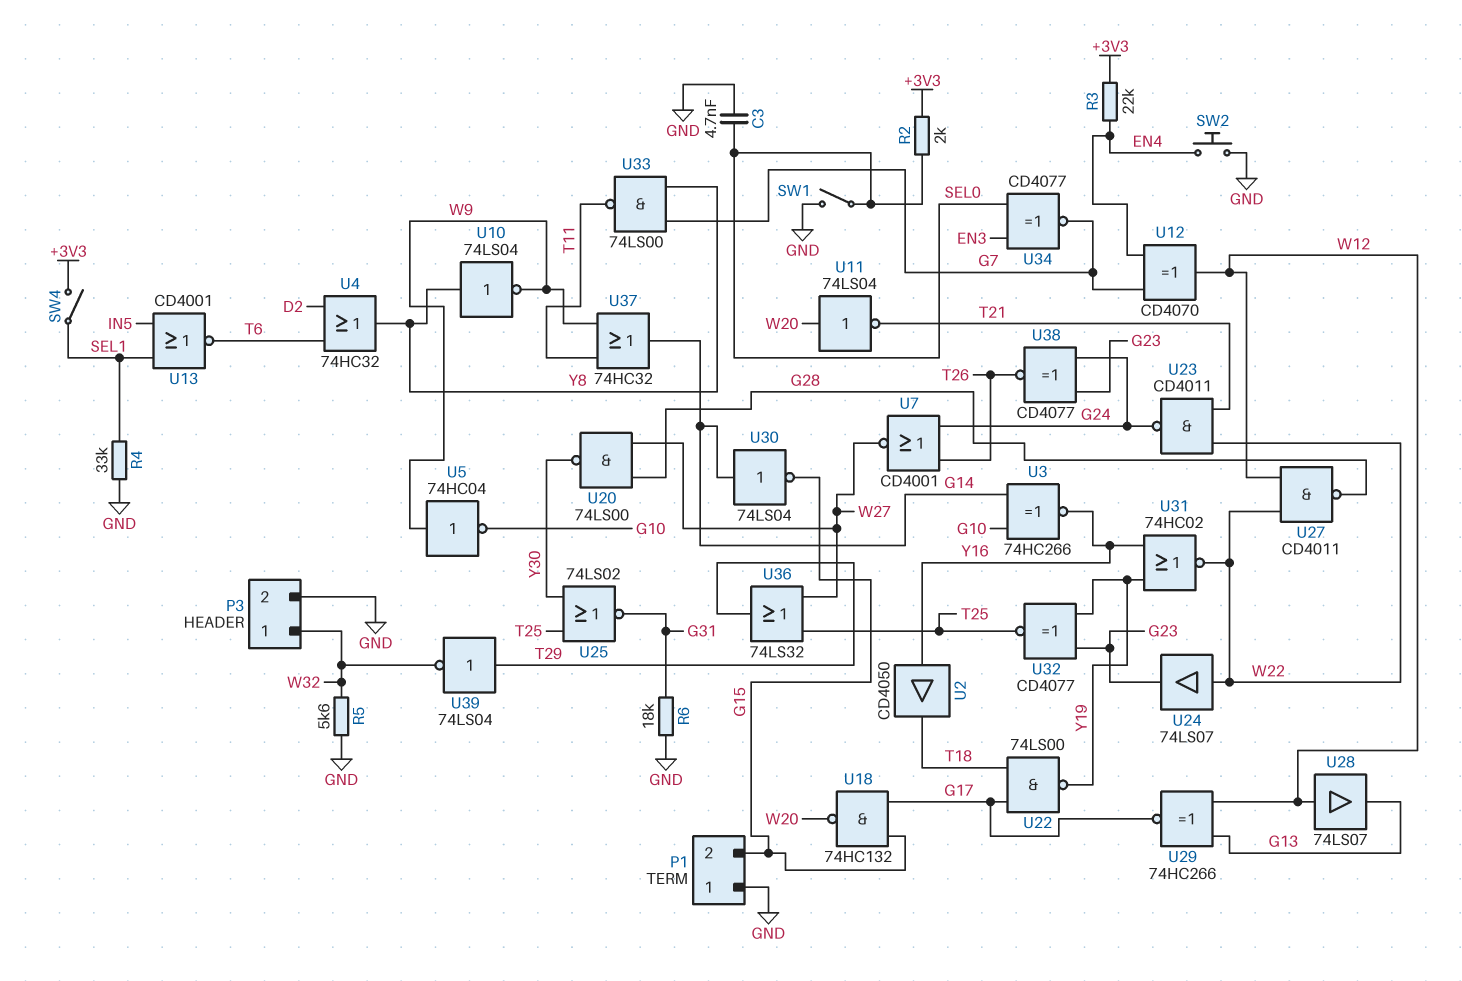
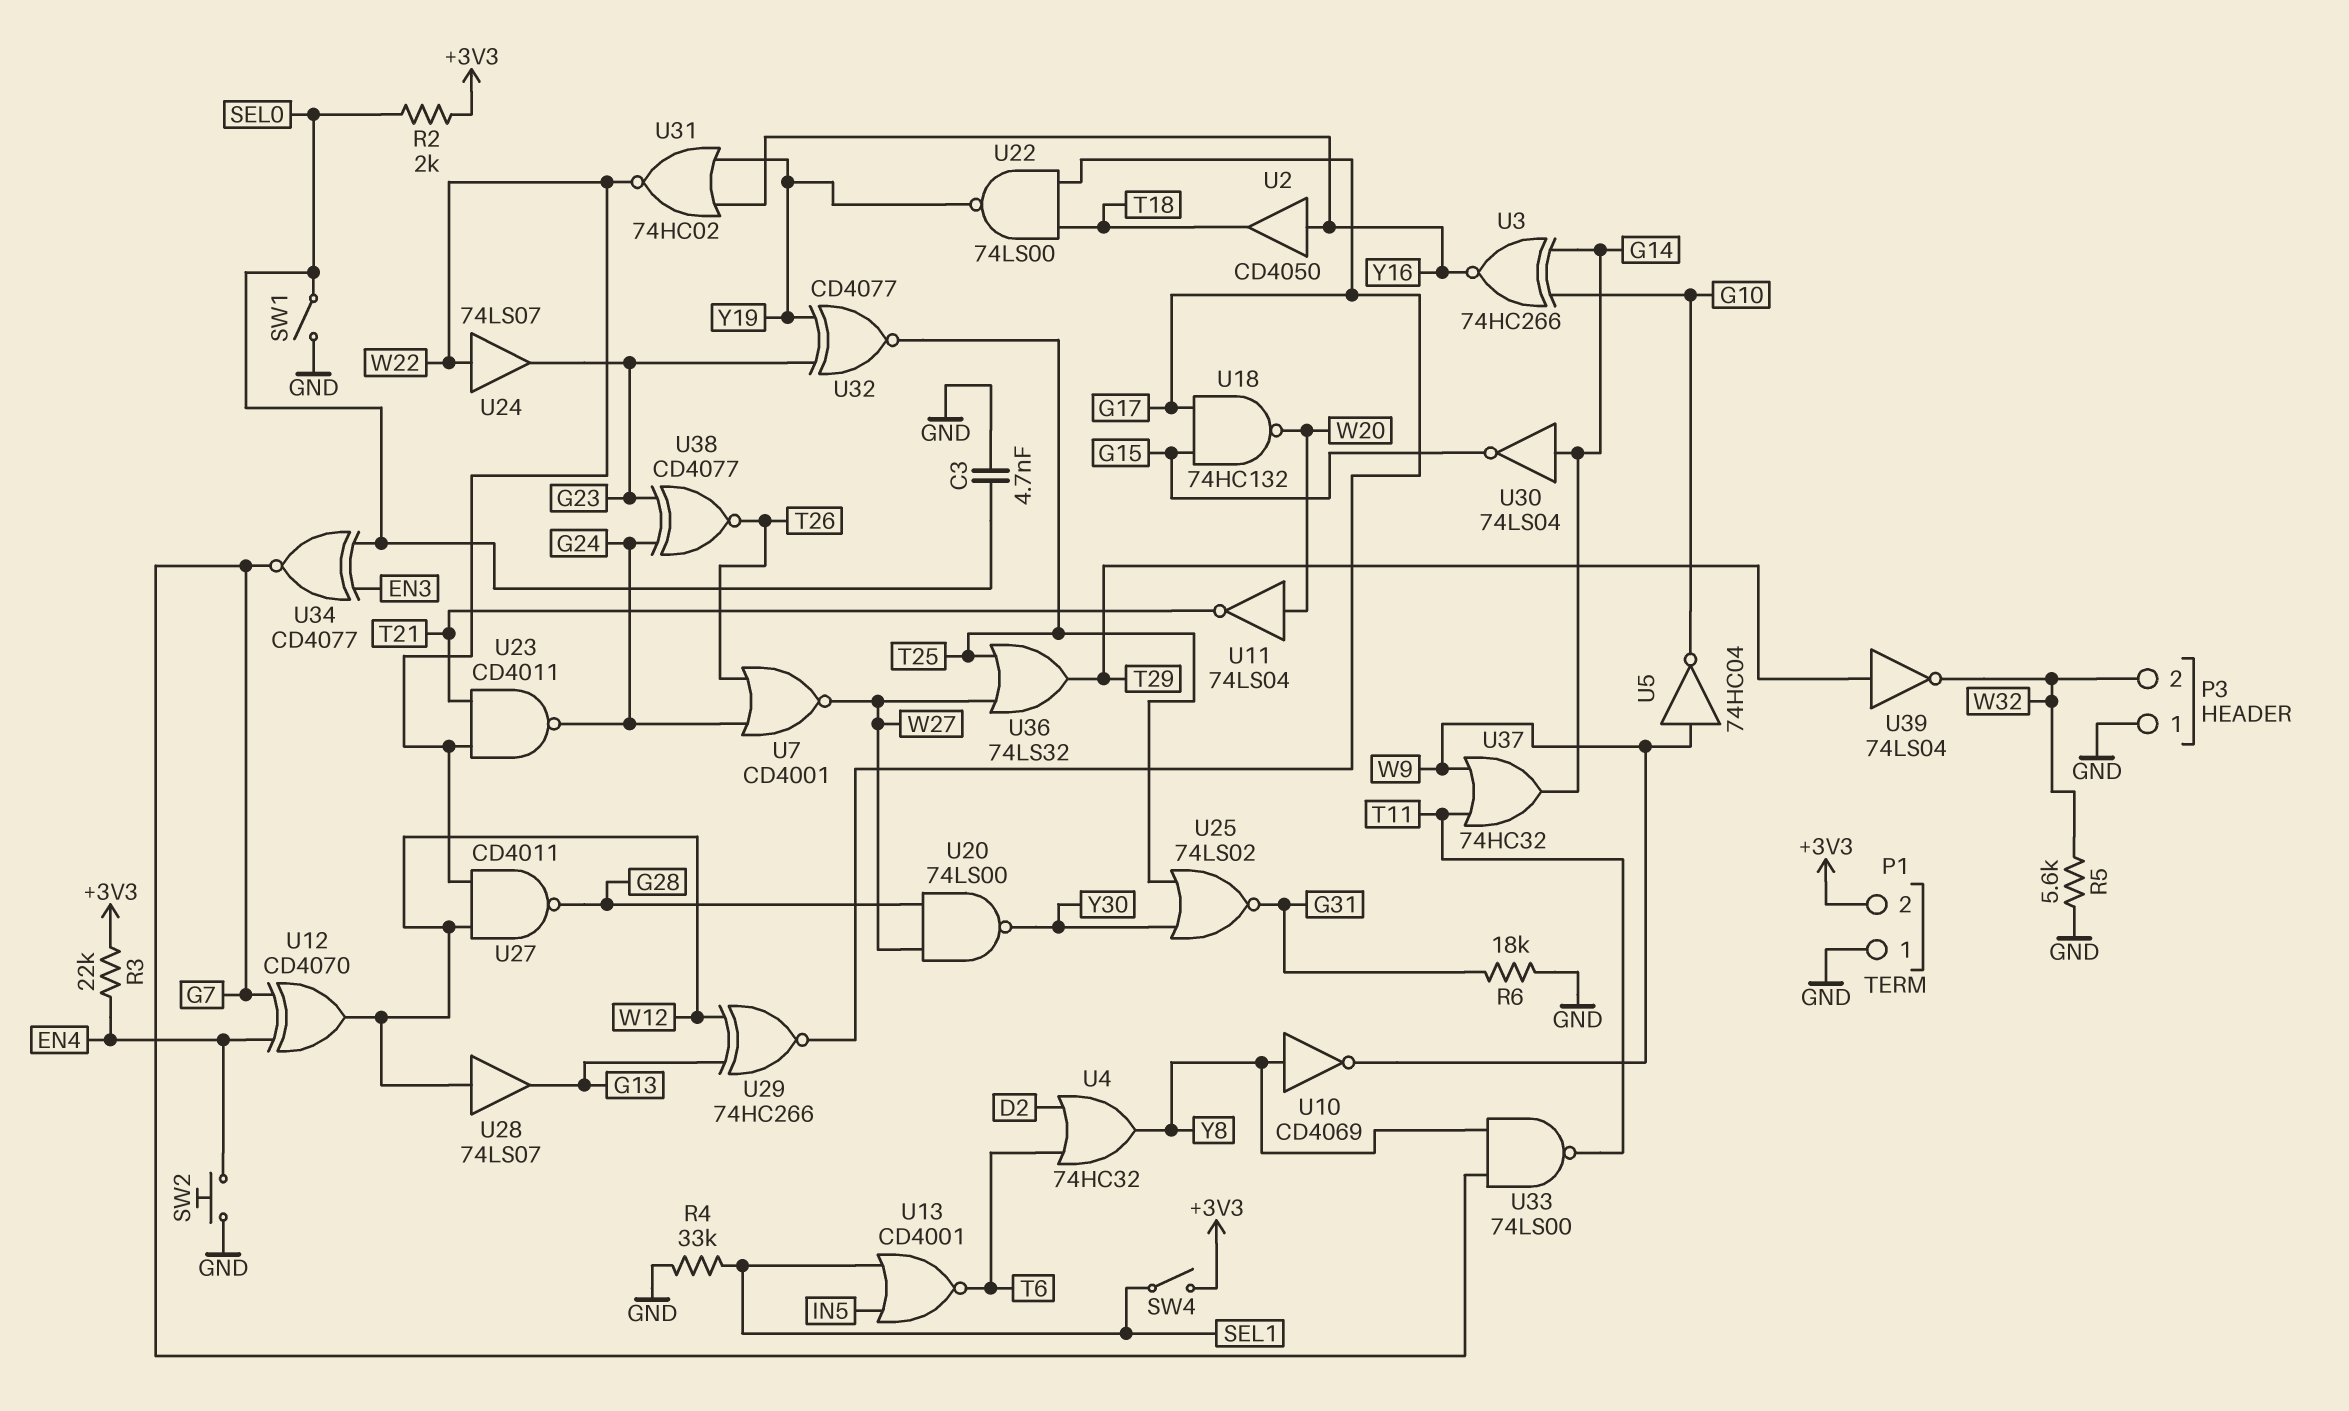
P1 pin 2: G15 -> +3V3
P3 pin 1: W32 -> GND
P3 pin 2: GND -> W32
U10: NOT 74LS04 (in Y8, out W9) -> NOT CD4069 (in Y8, out W9)

